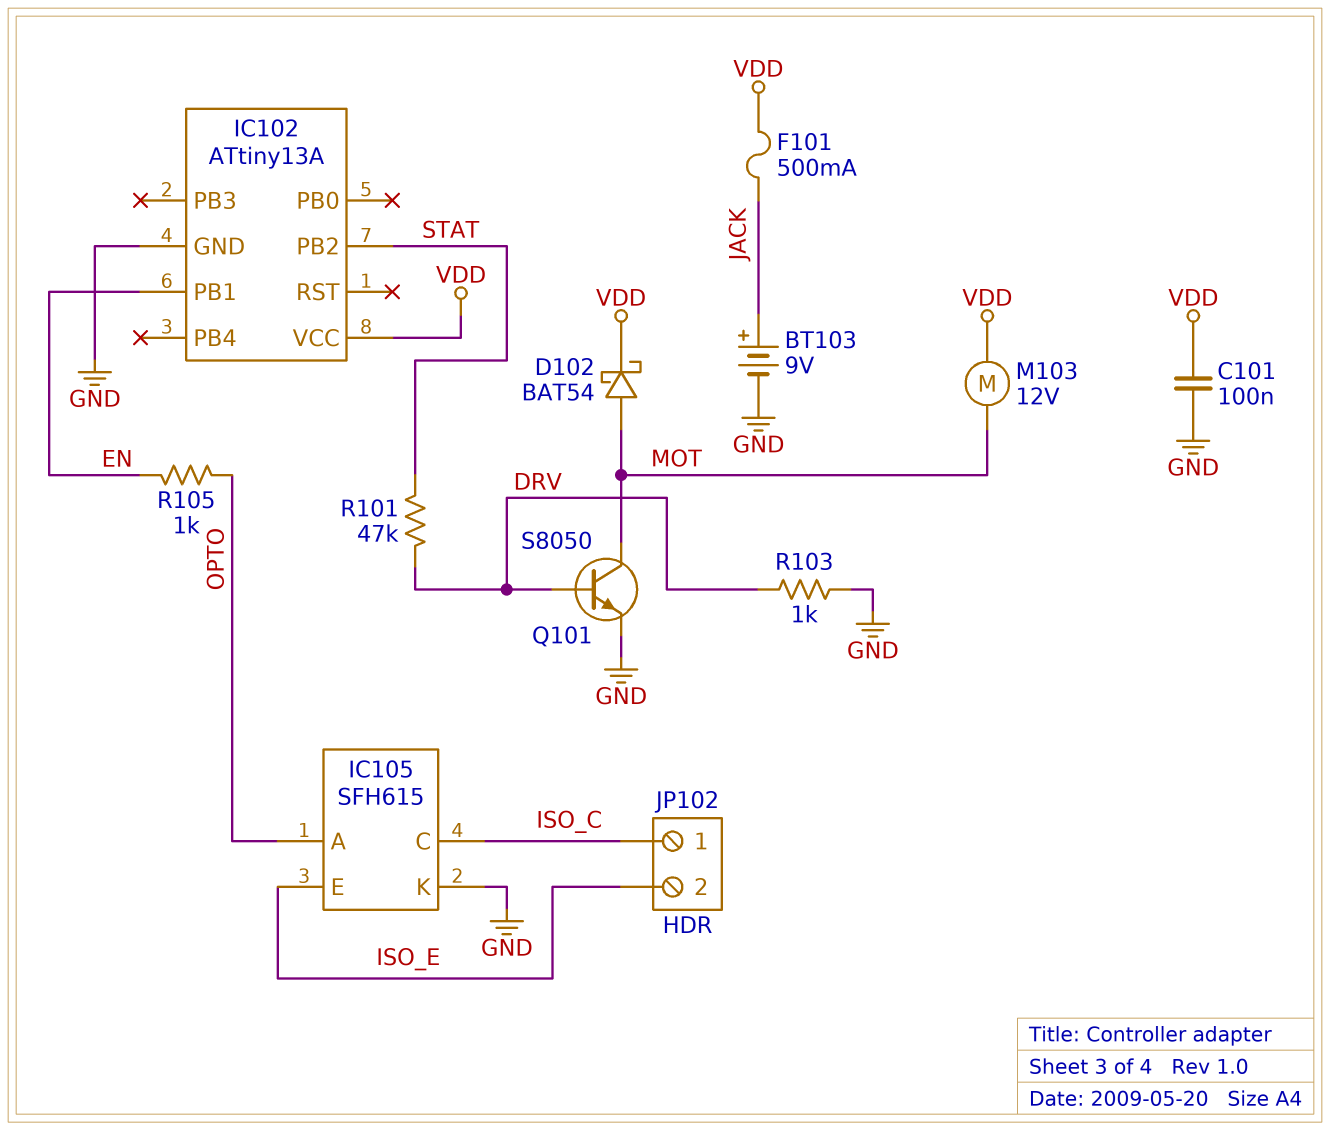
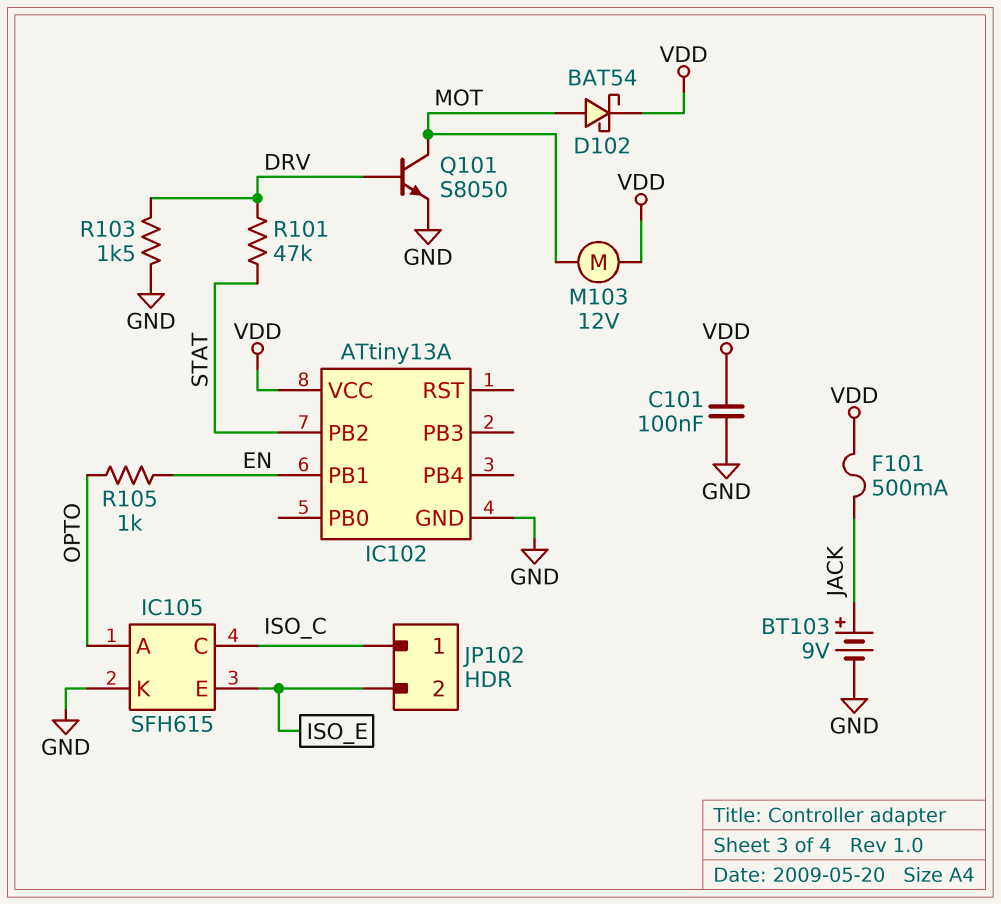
R103: 1k (DRV, GND) -> 1.5k (DRV, GND)

